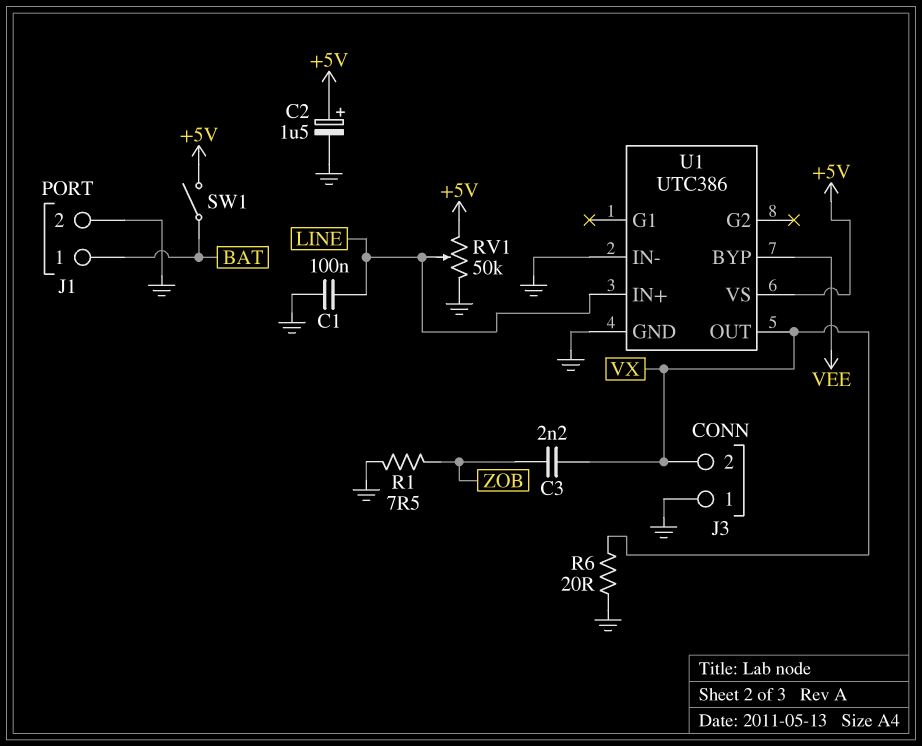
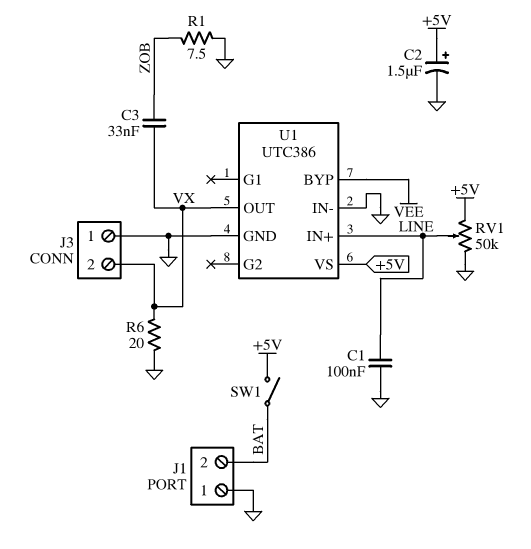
C3: 2.2nF (VX, ZOB) -> 33nF (VX, ZOB)
J1 pin 1: BAT -> GND
J1 pin 2: GND -> BAT

